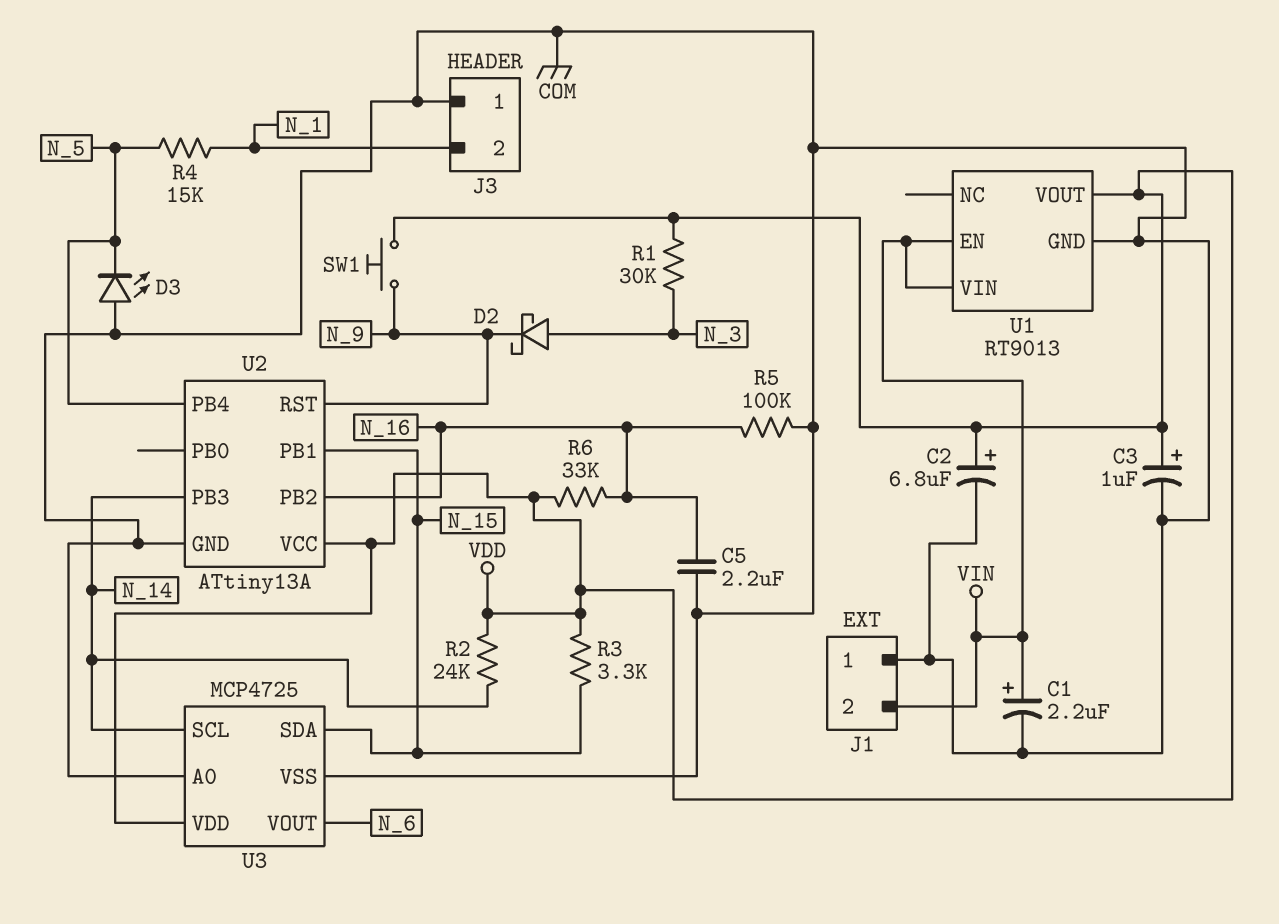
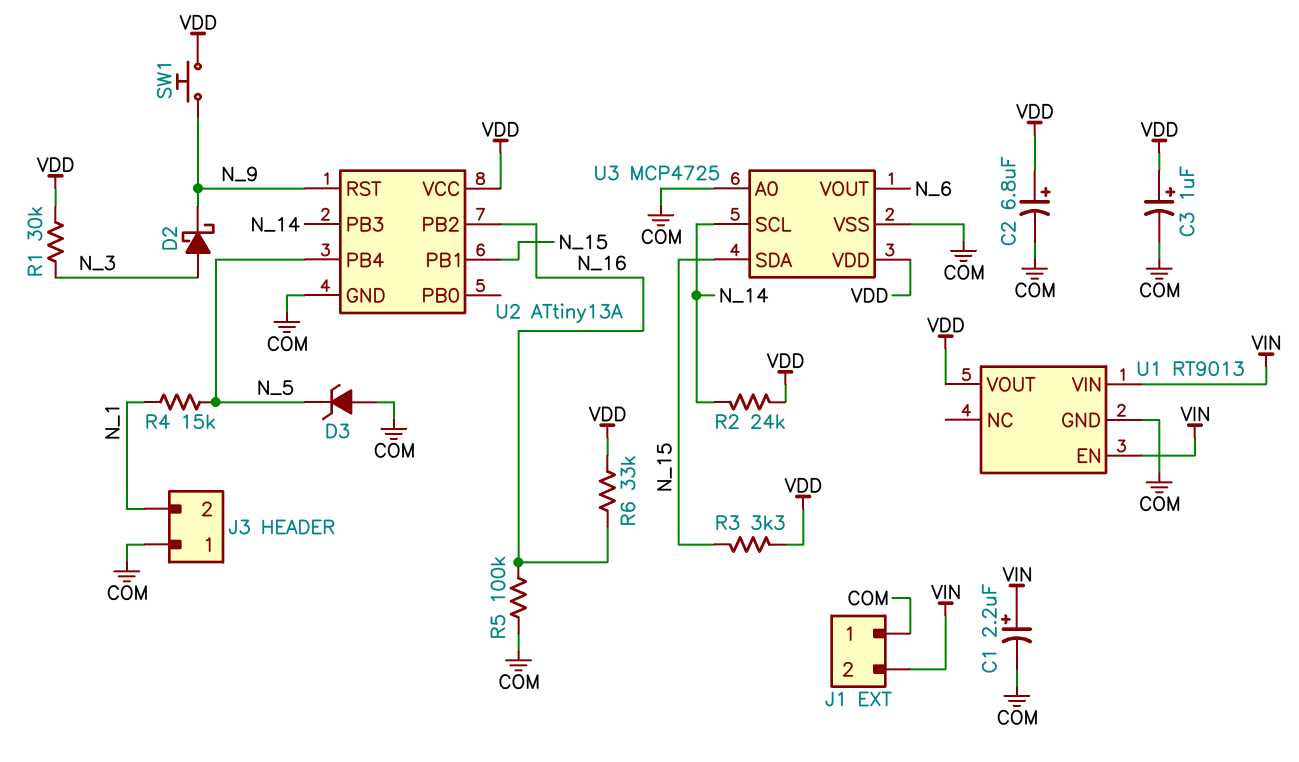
C5: 2.2uF (COM, N_16) -> none
D3: LED (A COM, K N_5) -> zener (A COM, K N_5)

